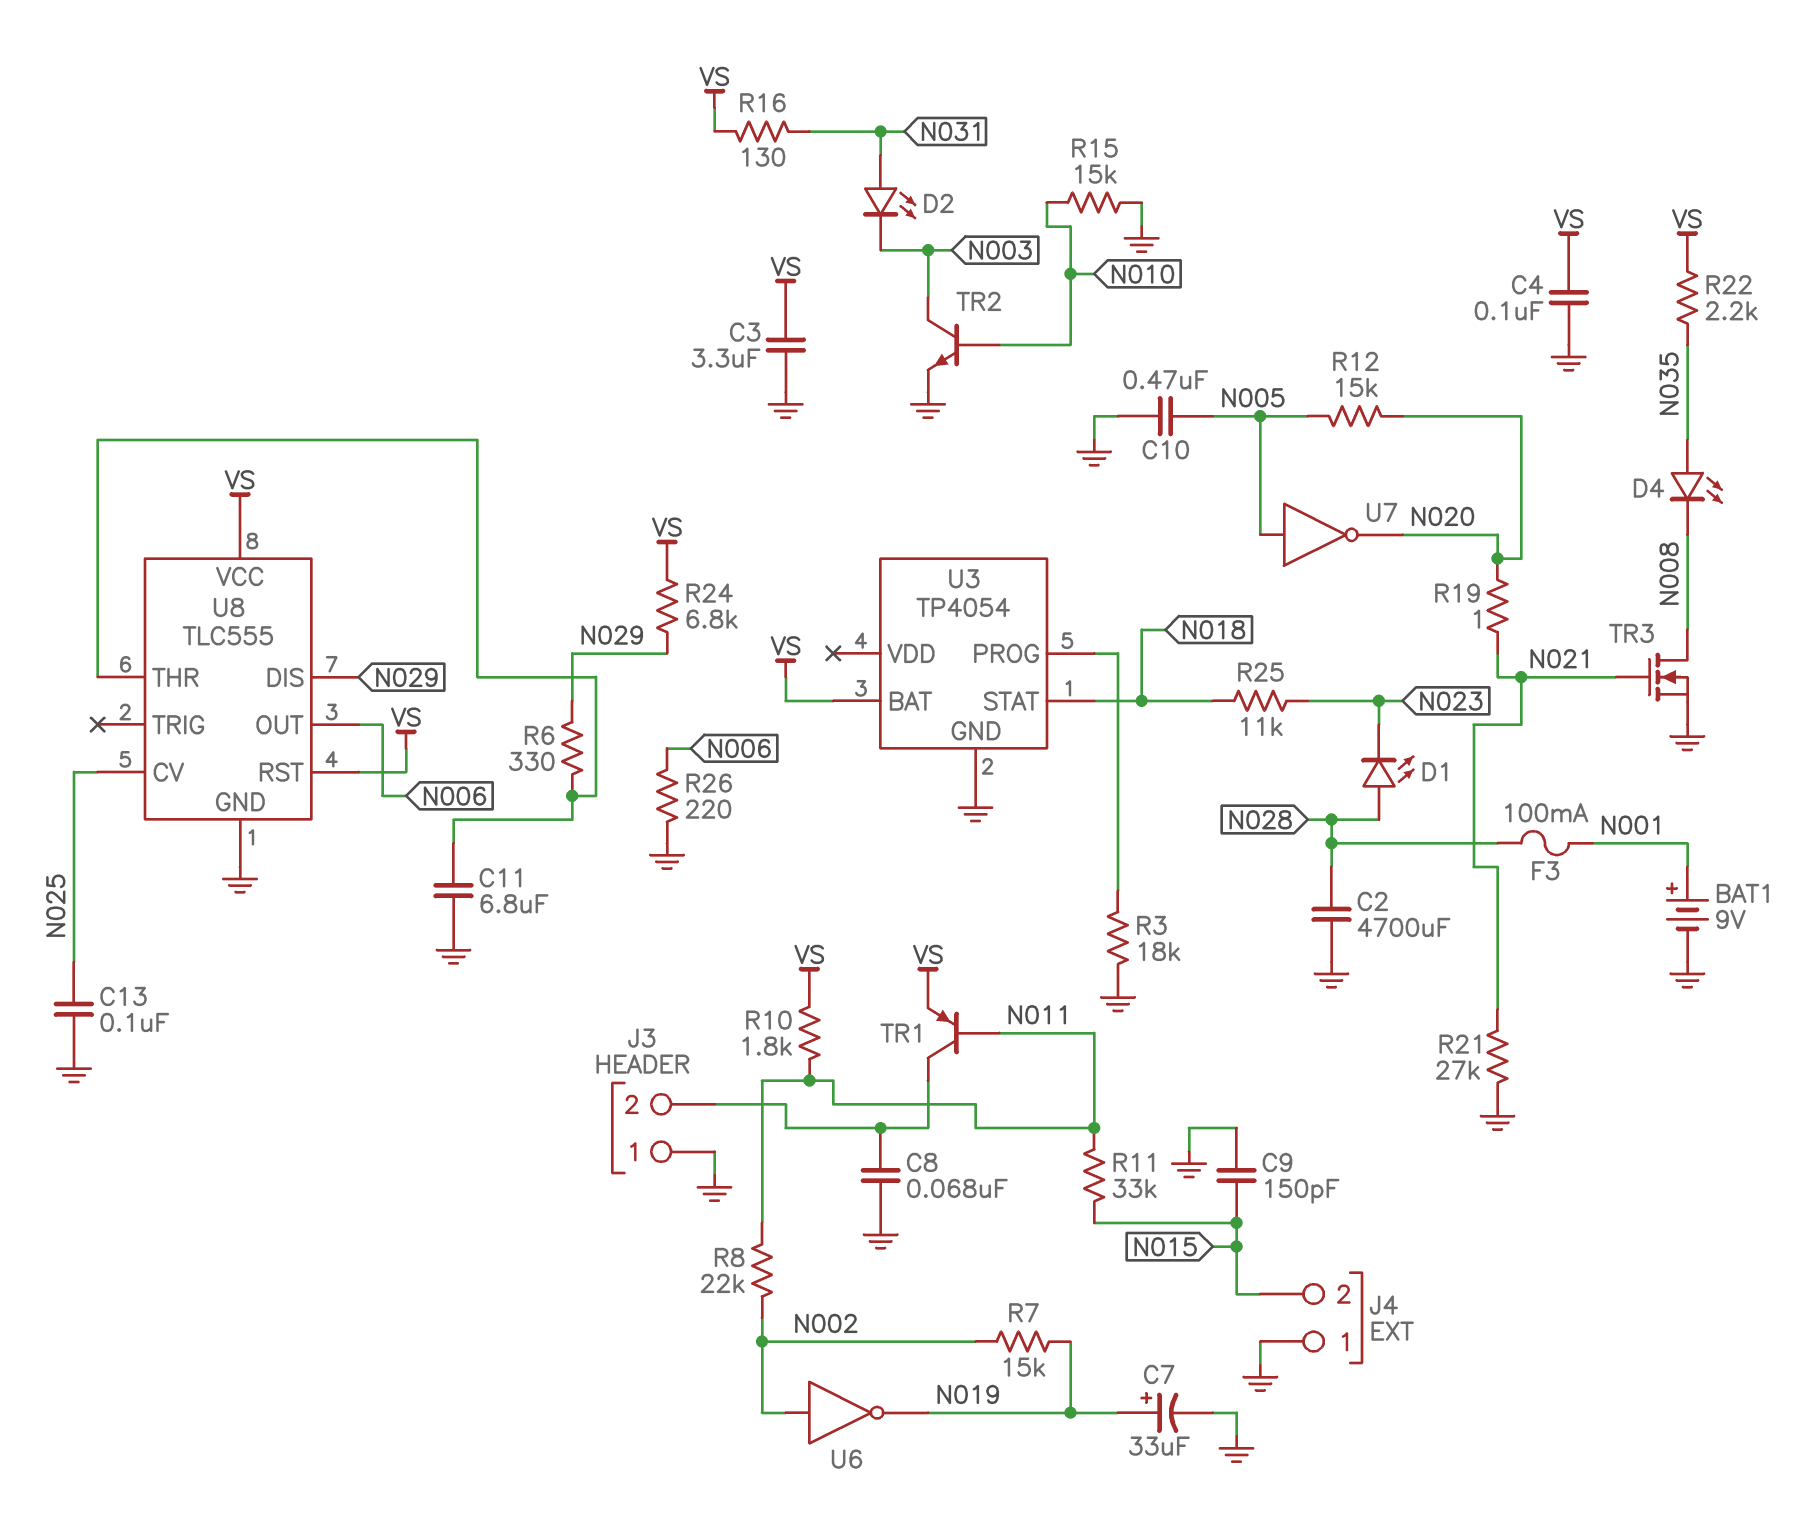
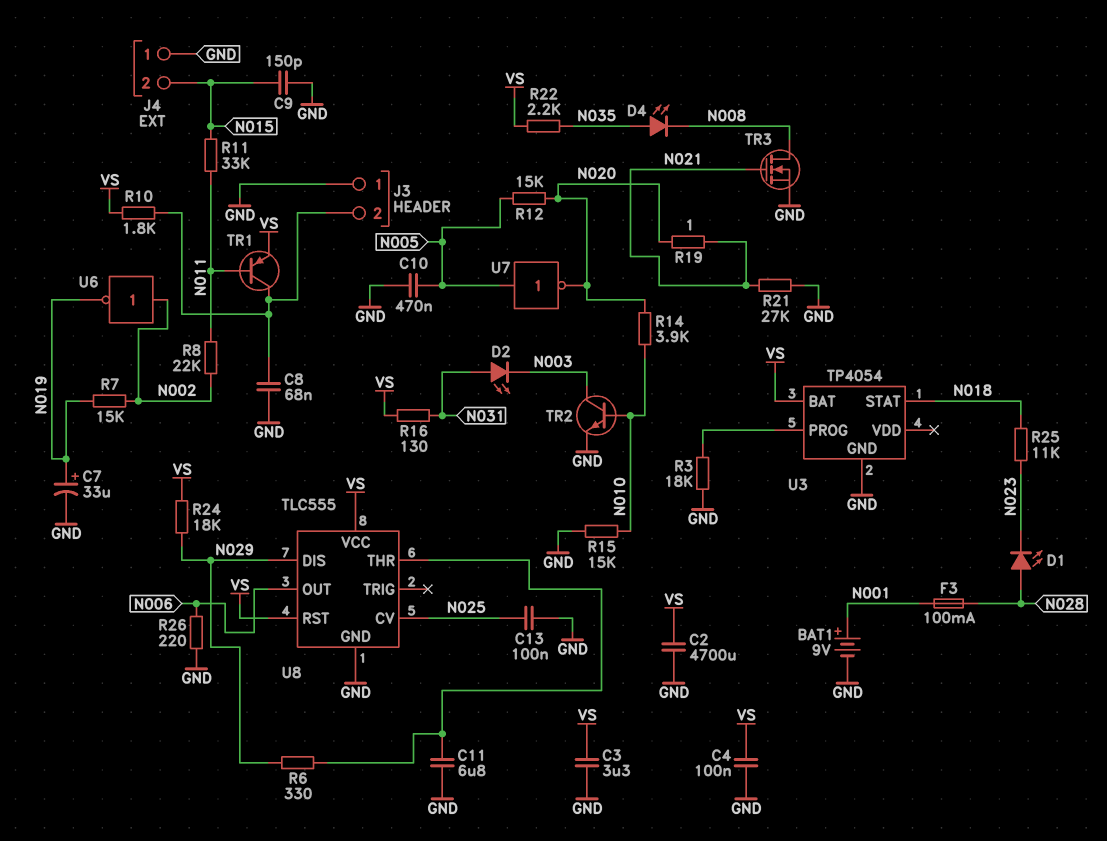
C2: 4700uF (GND, N028) -> 4700uF (GND, VS)
R10: 1.8k (N011, VS) -> 1.8k (J3/2, VS)
R14: none -> 3.9k (N010, N020)
R24: 6.8k (N029, VS) -> 18k (N029, VS)

